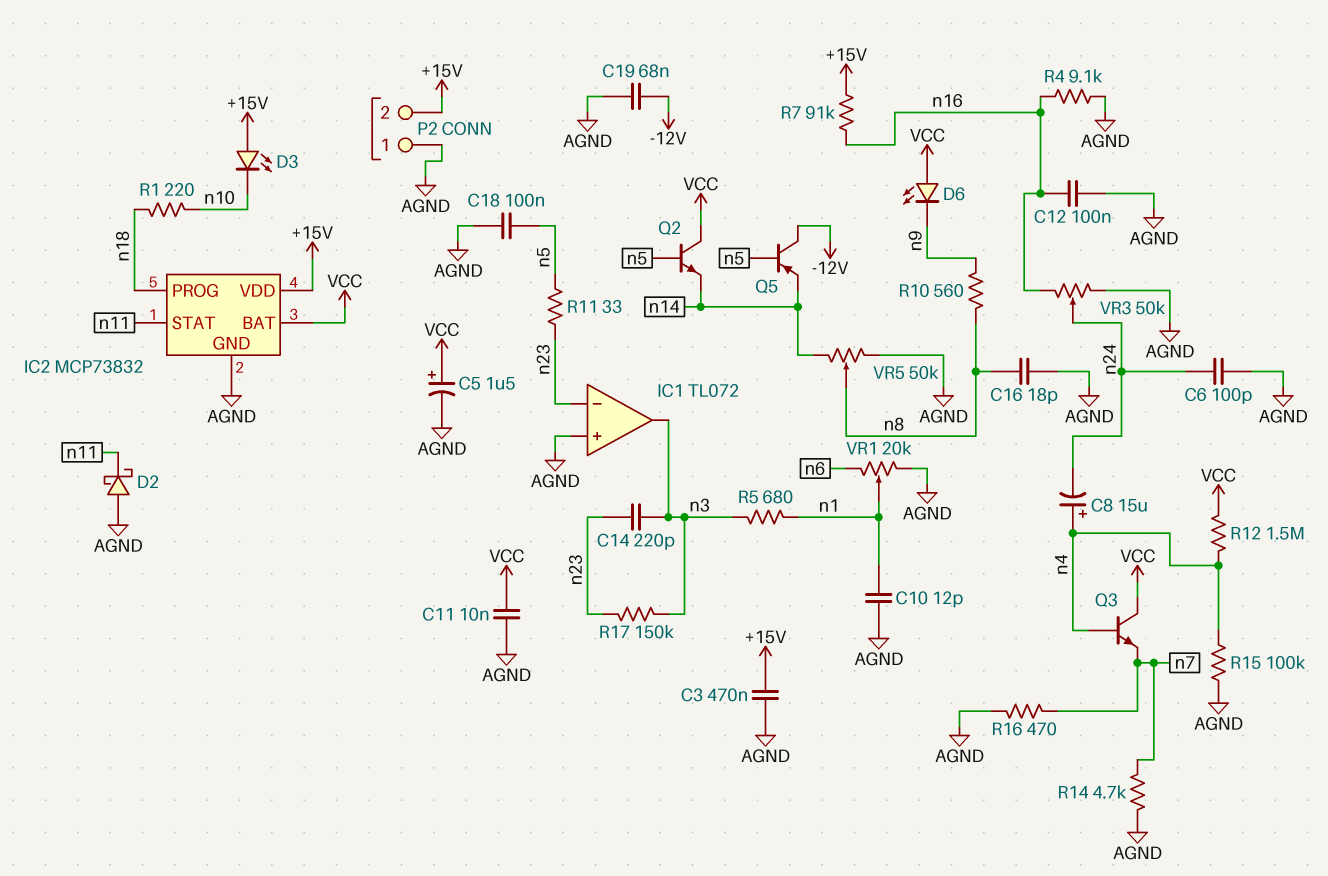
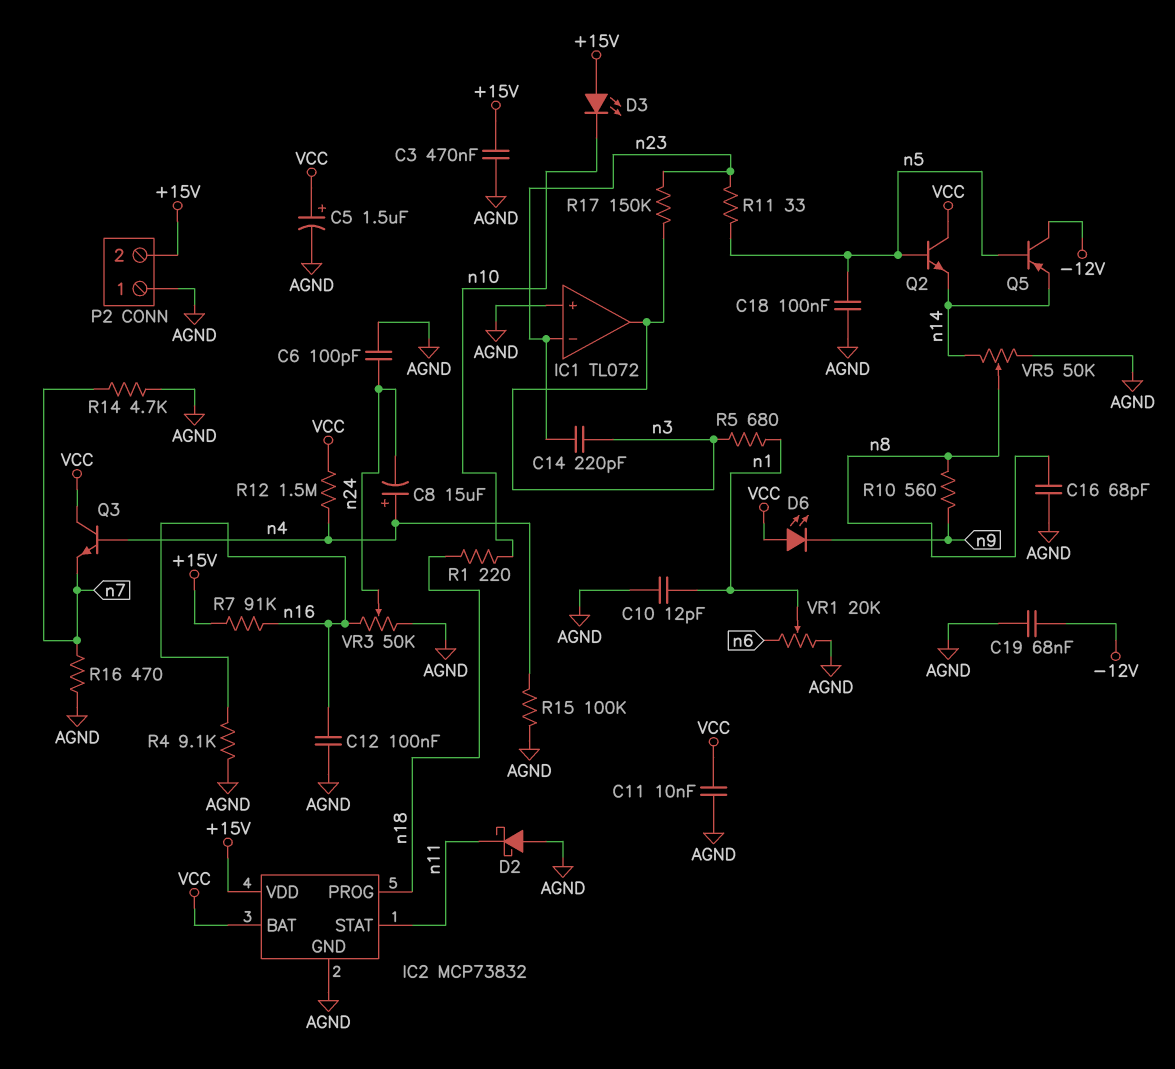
C16: 18pF (AGND, n8) -> 68pF (AGND, n8)

